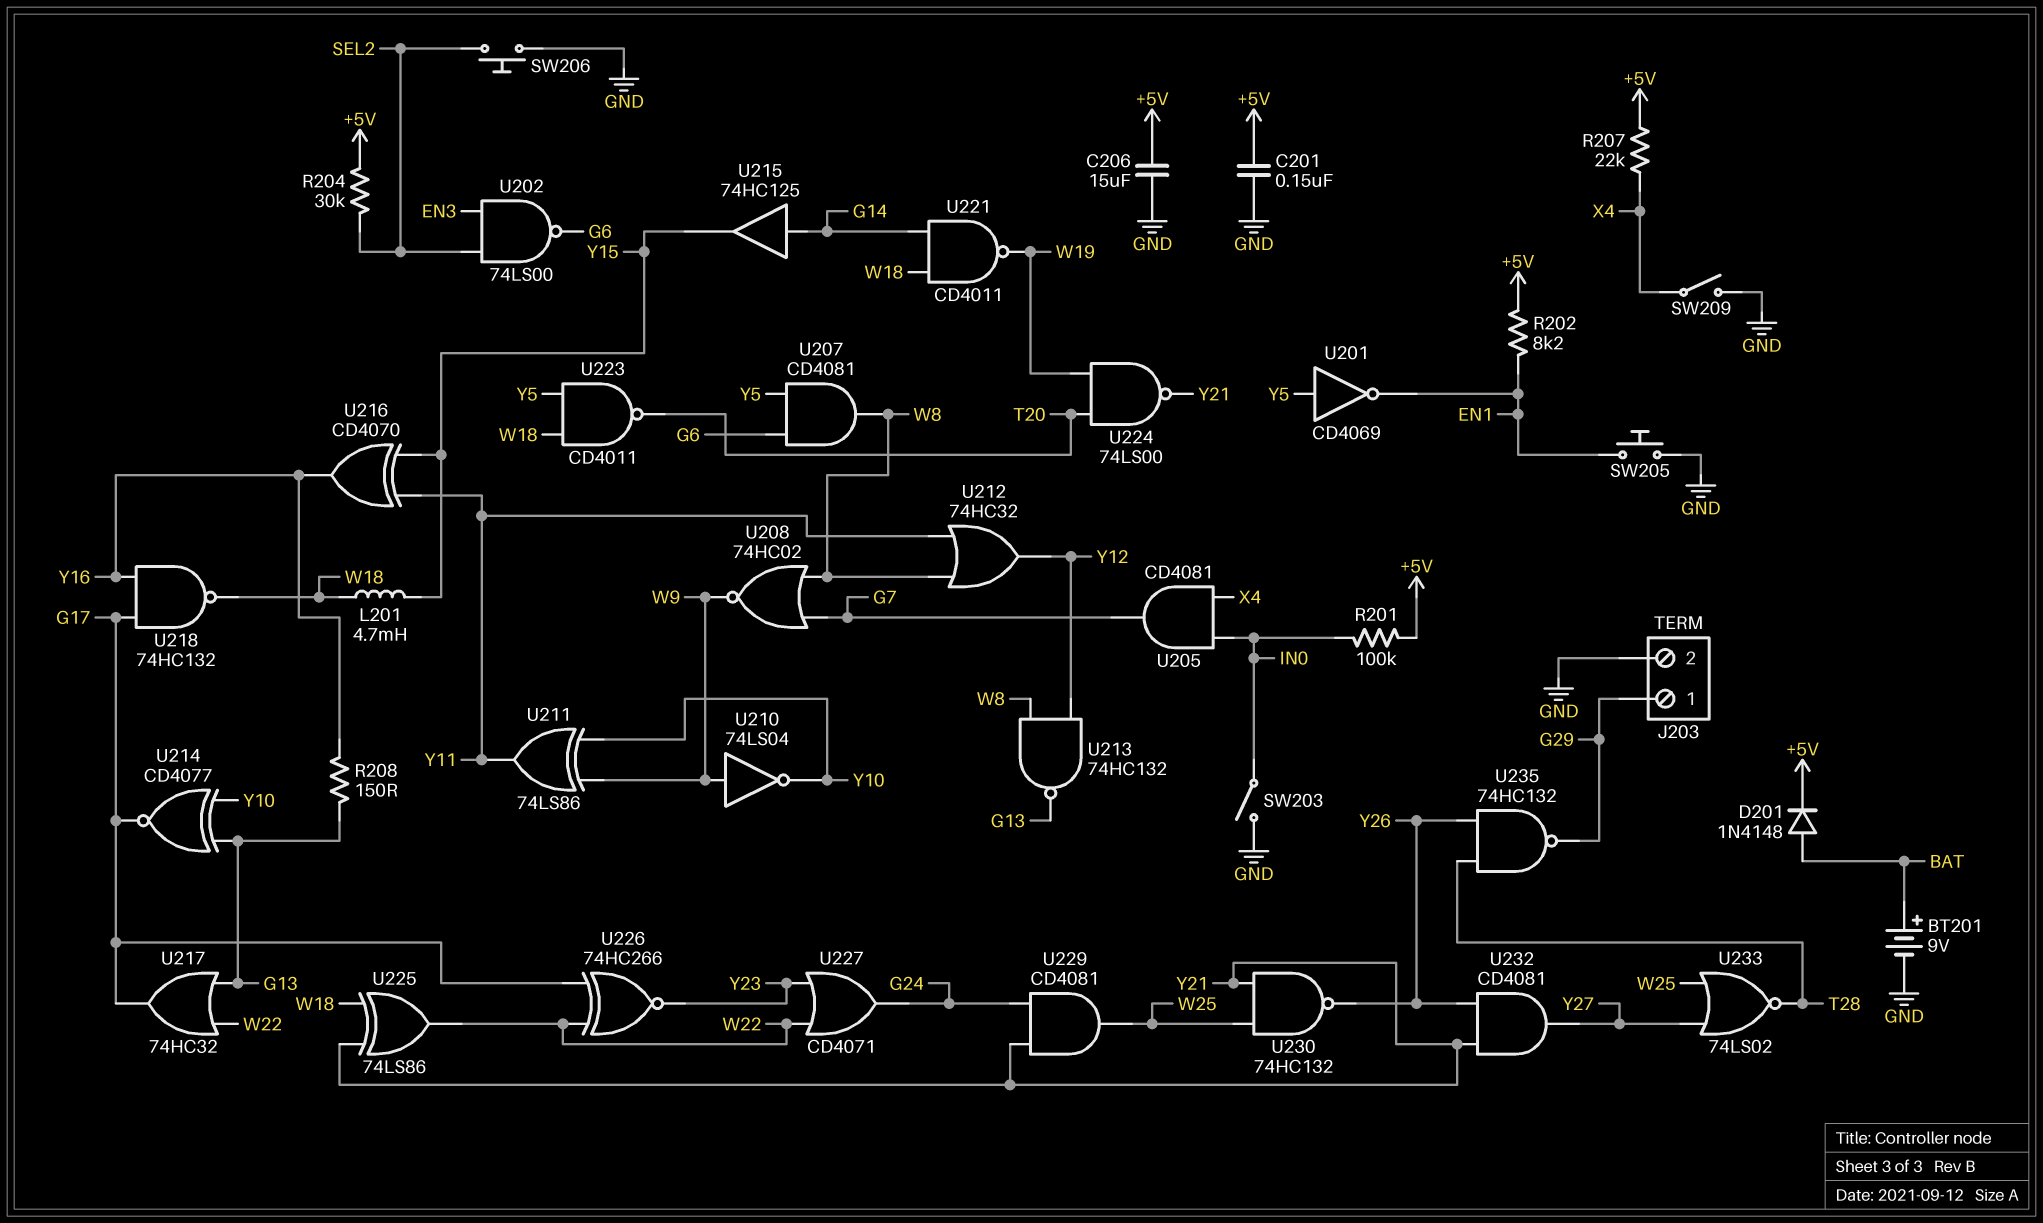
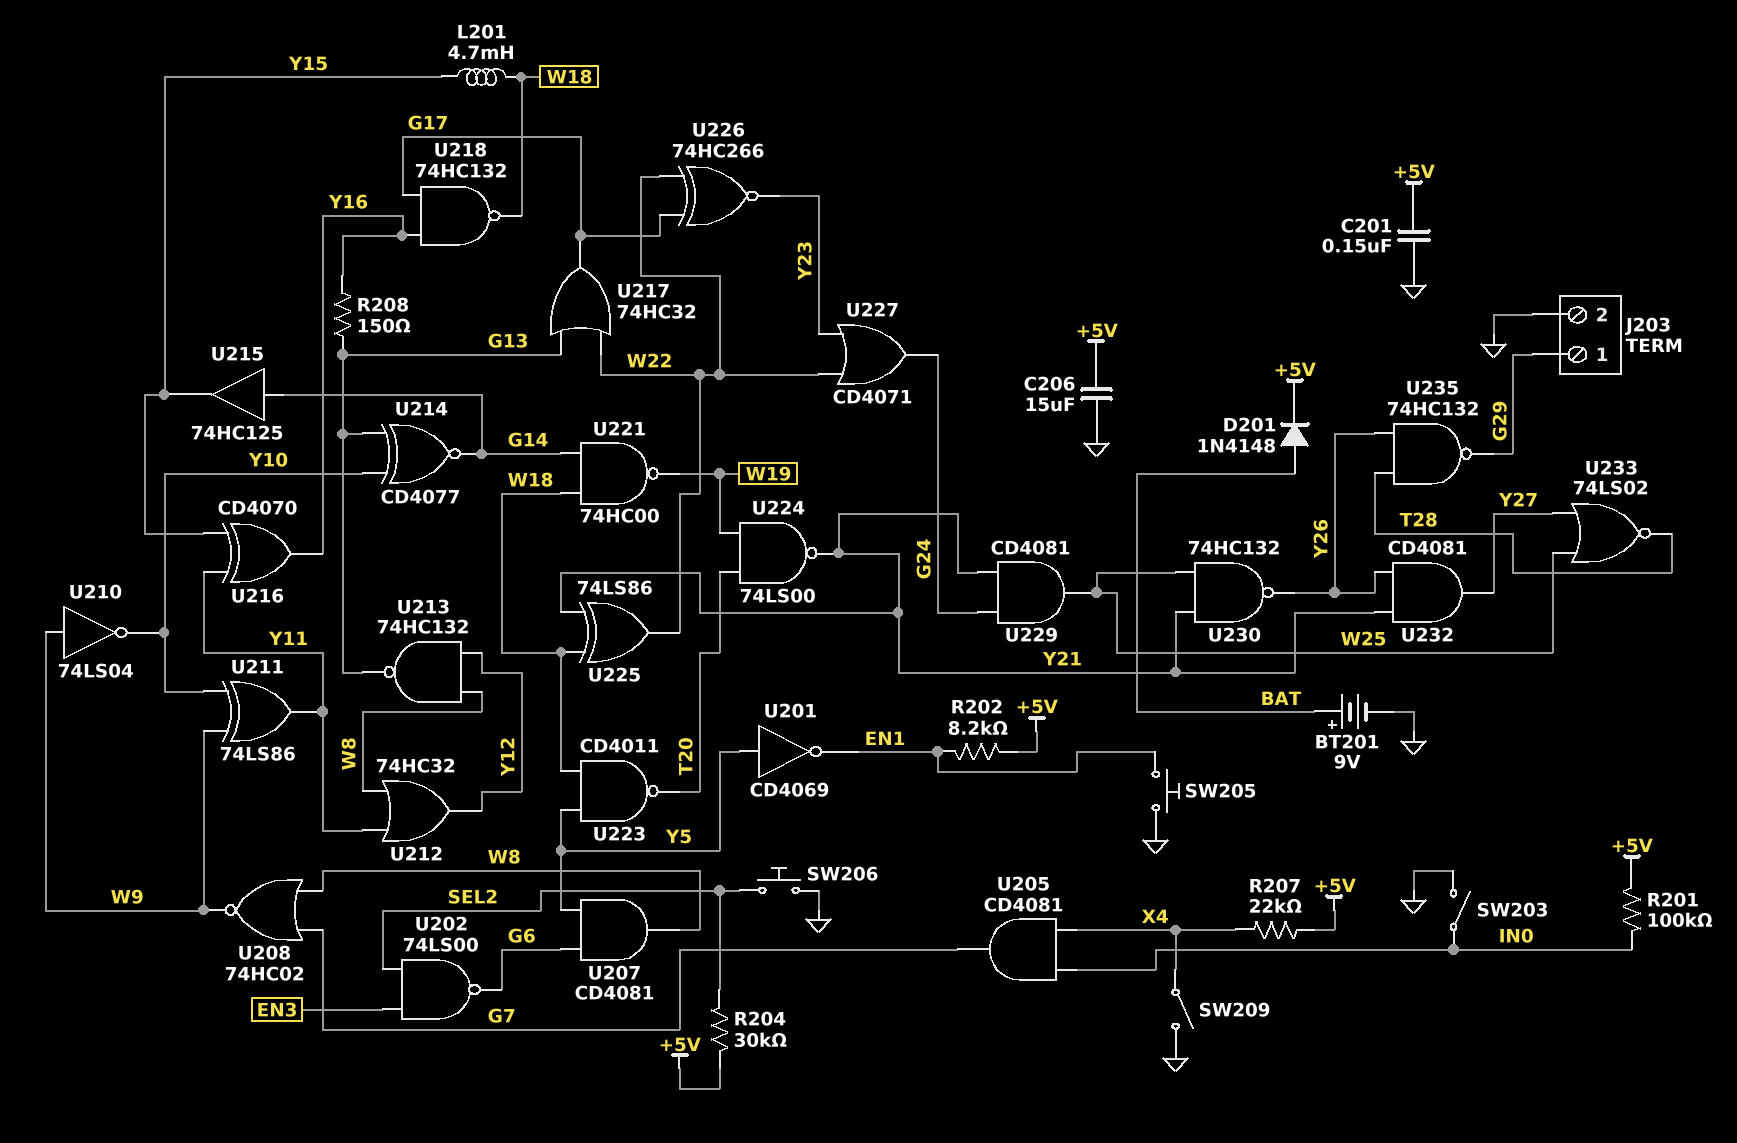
U214: XNOR CD4077 (in G13, in Y10, out G17) -> XNOR CD4077 (in G13, in Y10, out G14)
U221: NAND CD4011 (in G14, in W18, out W19) -> NAND 74HC00 (in G14, in W18, out W19)

